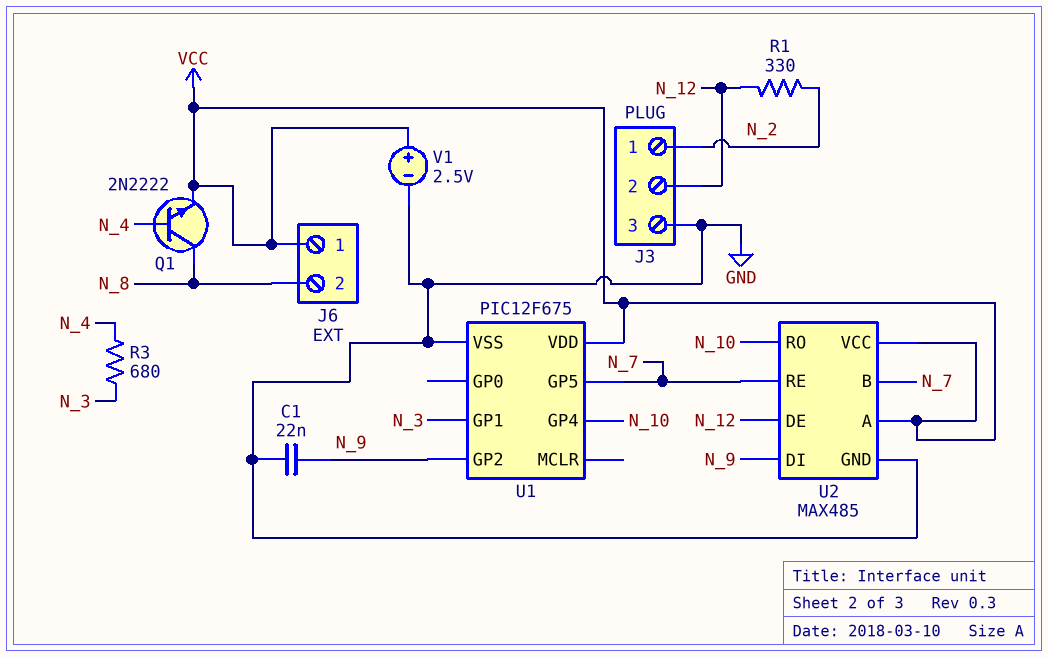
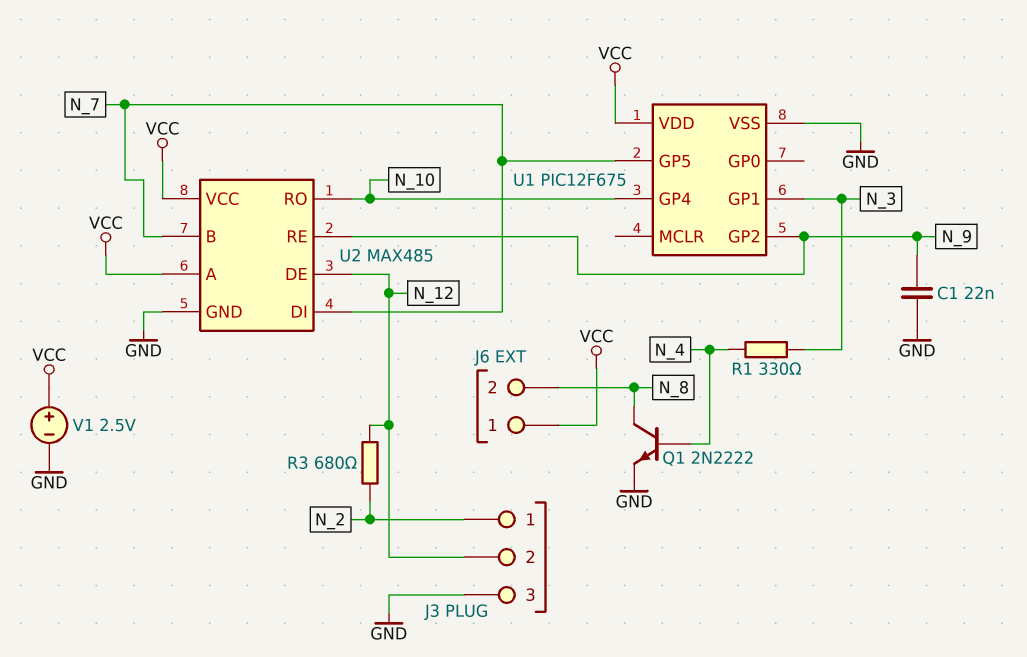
Q1: NPN 2N2222 (B N_4, C N_8, E VCC) -> NPN 2N2222 (B N_4, C N_8, E GND)
R1: 330 (N_2, N_12) -> 330 (N_3, N_4)
R3: 680 (N_3, N_4) -> 680 (N_2, N_12)
U2 pin DI: N_9 -> N_7
U2 pin RE: N_7 -> N_9

